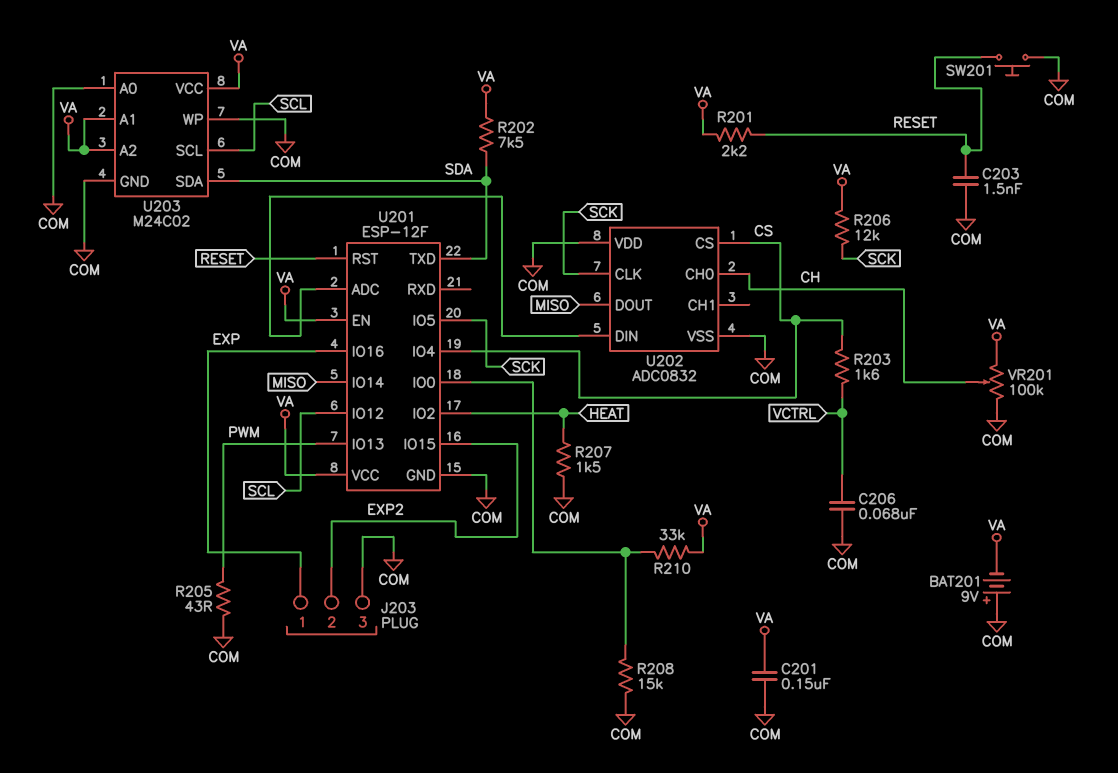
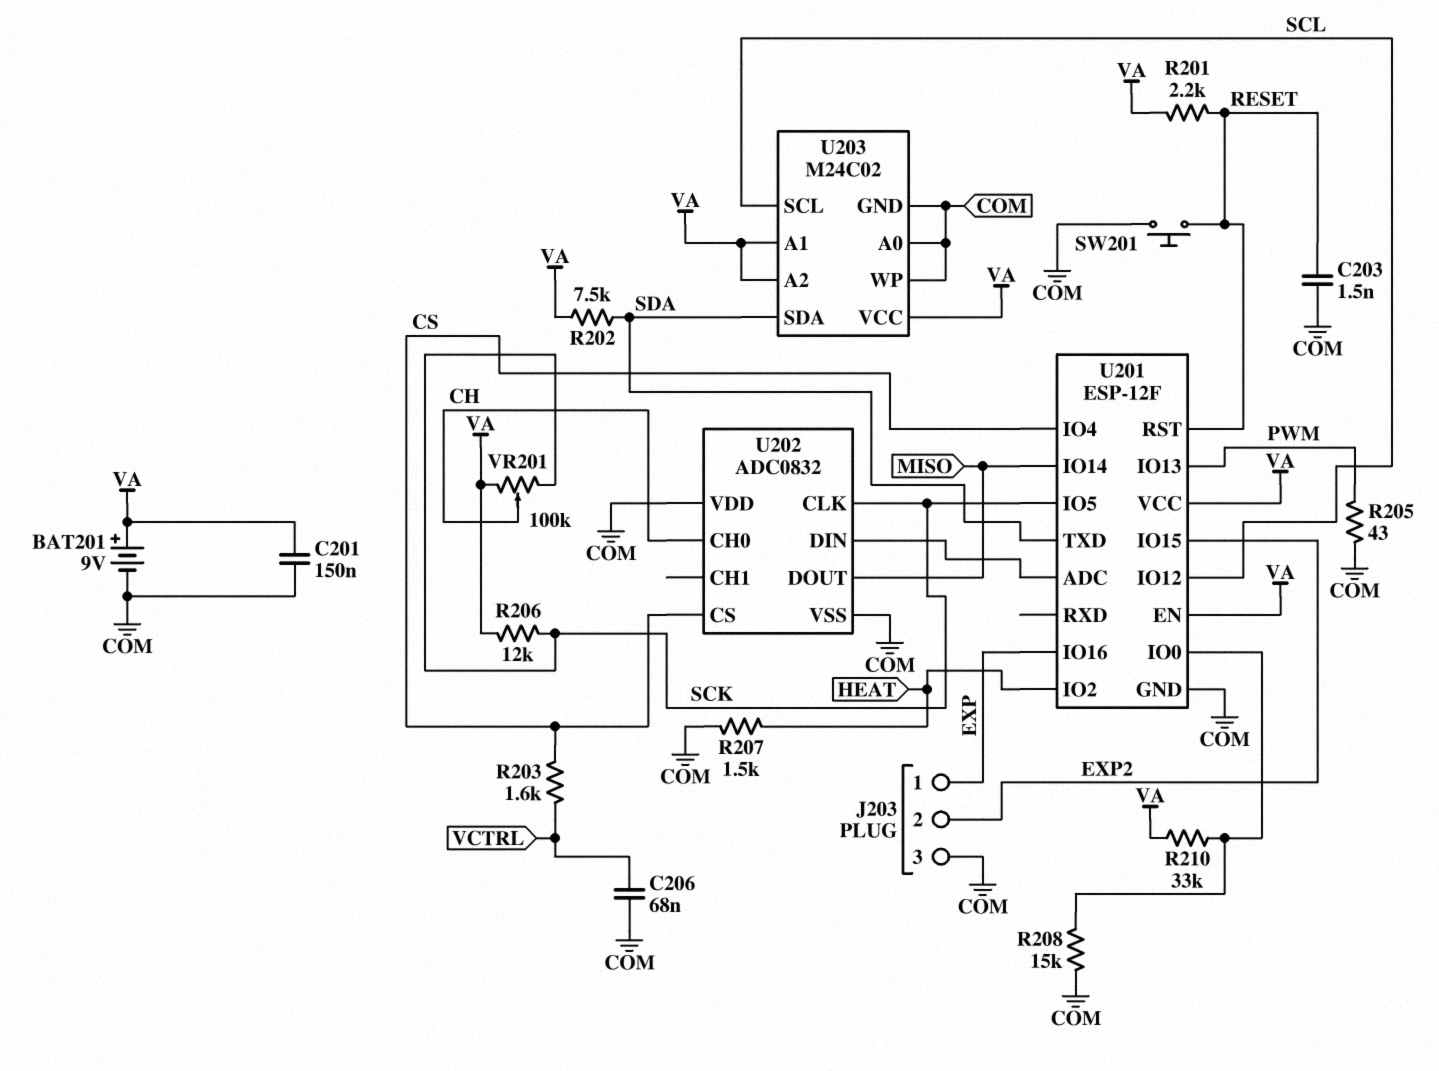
BAT201: 9V (plus COM, minus VA) -> 9V (plus VA, minus COM)
VR201: 100k (COM, VA, wiper CH) -> 100k (SCK, VA, wiper CH)

